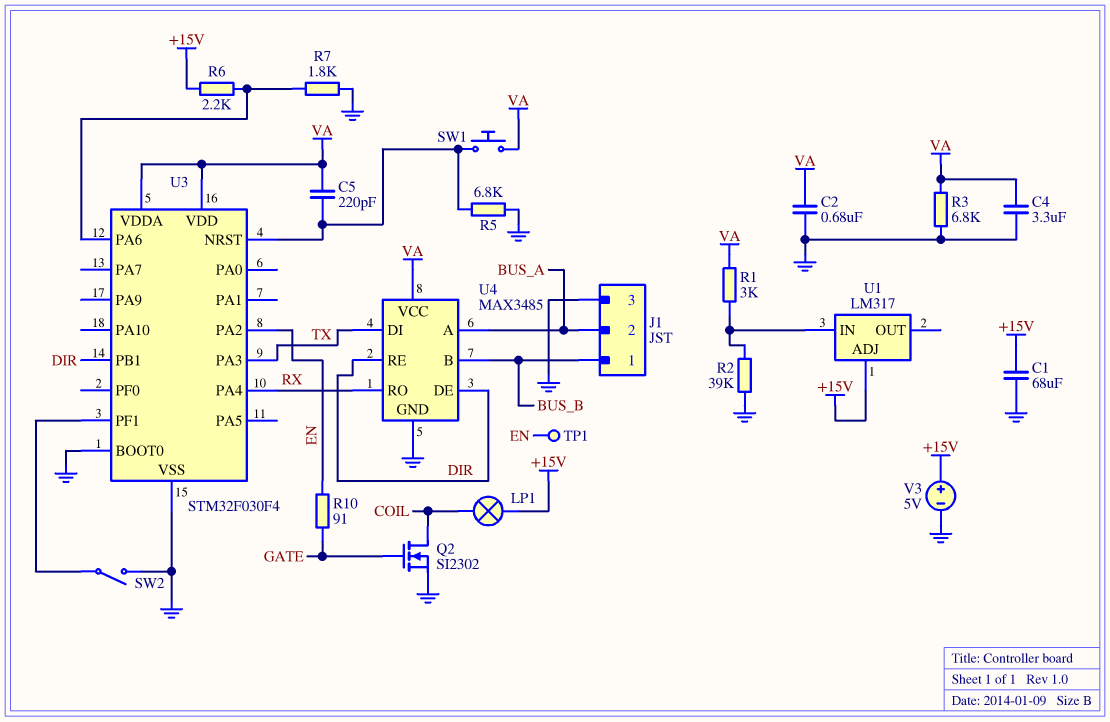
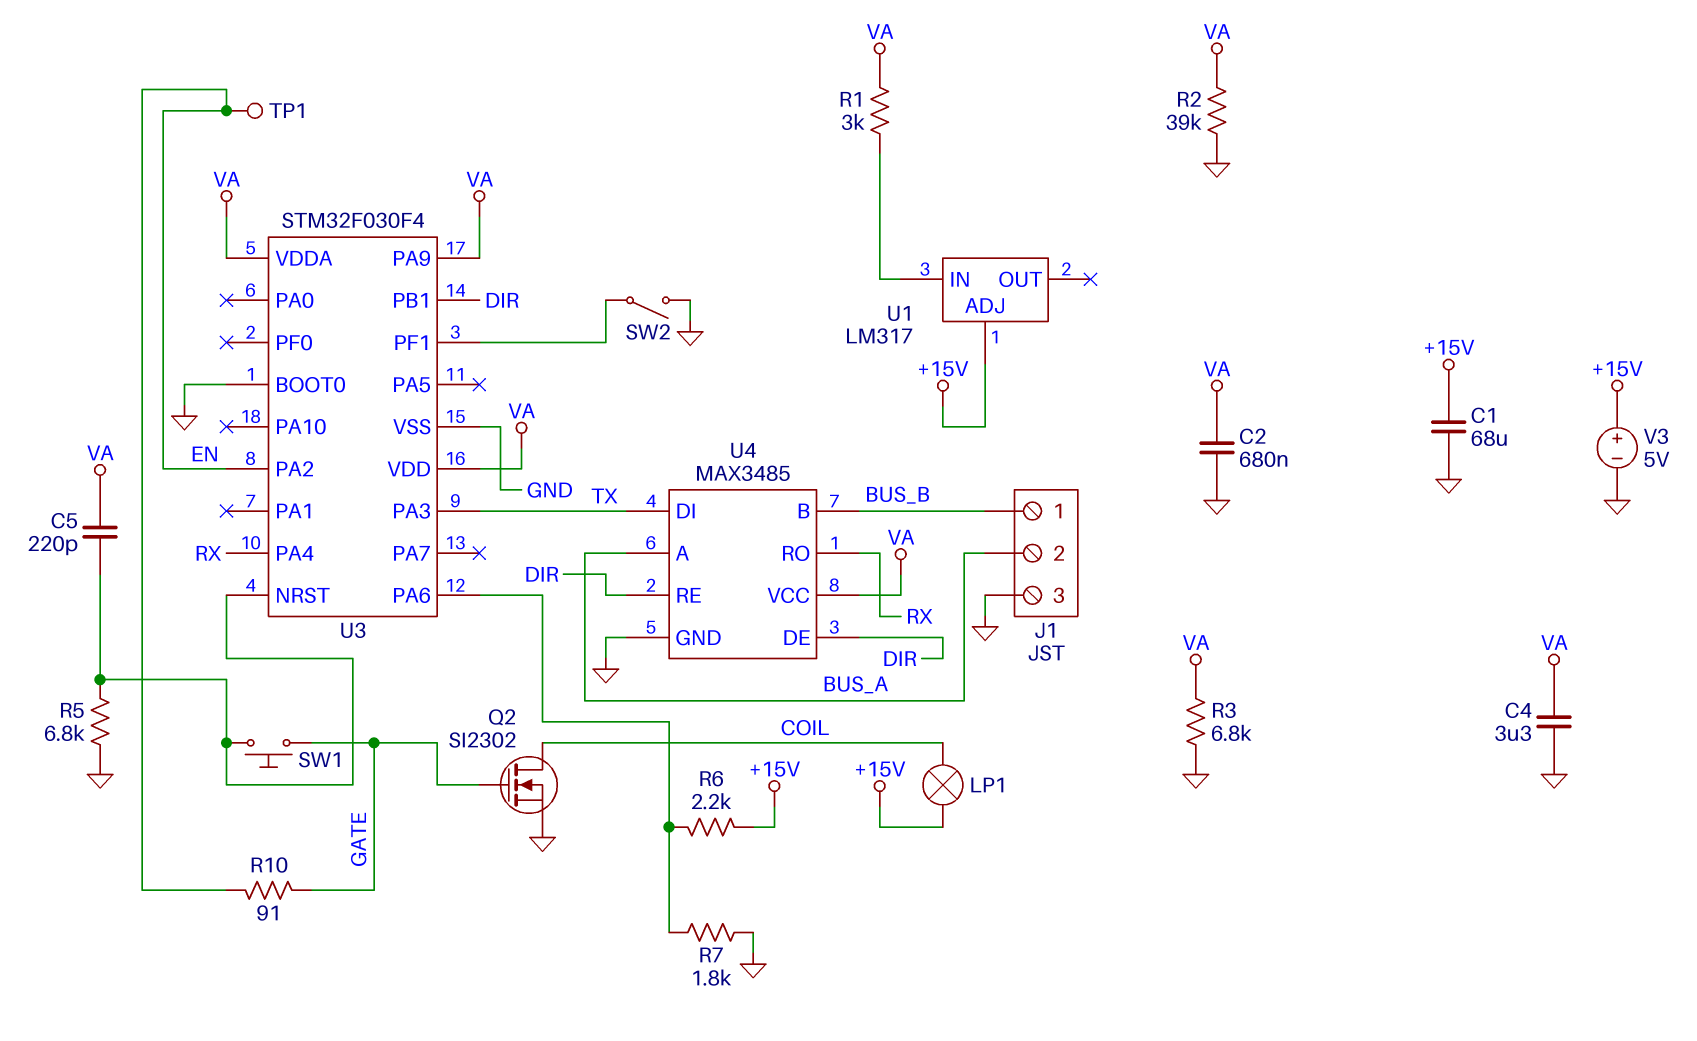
R2: 39k (GND, U1/IN) -> 39k (GND, VA)
SW1: button (U3/NRST, VA) -> button (GATE, U3/NRST)
U3 pin PA9: none -> VA

